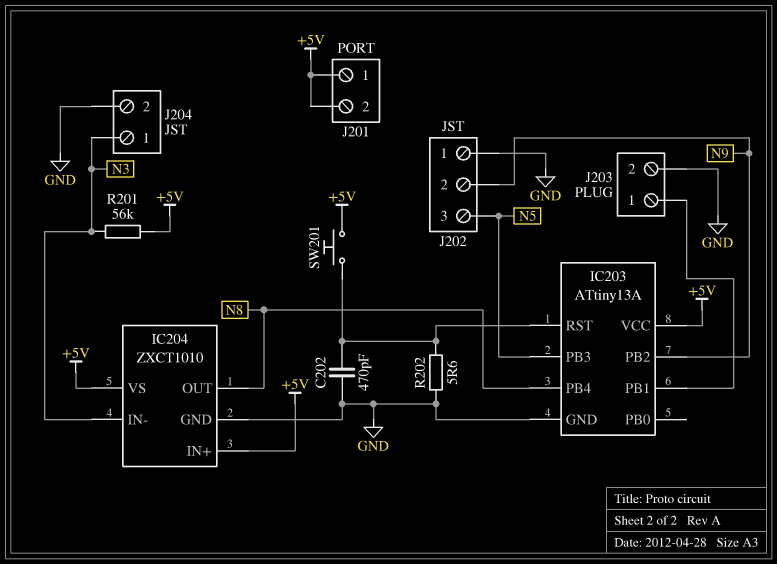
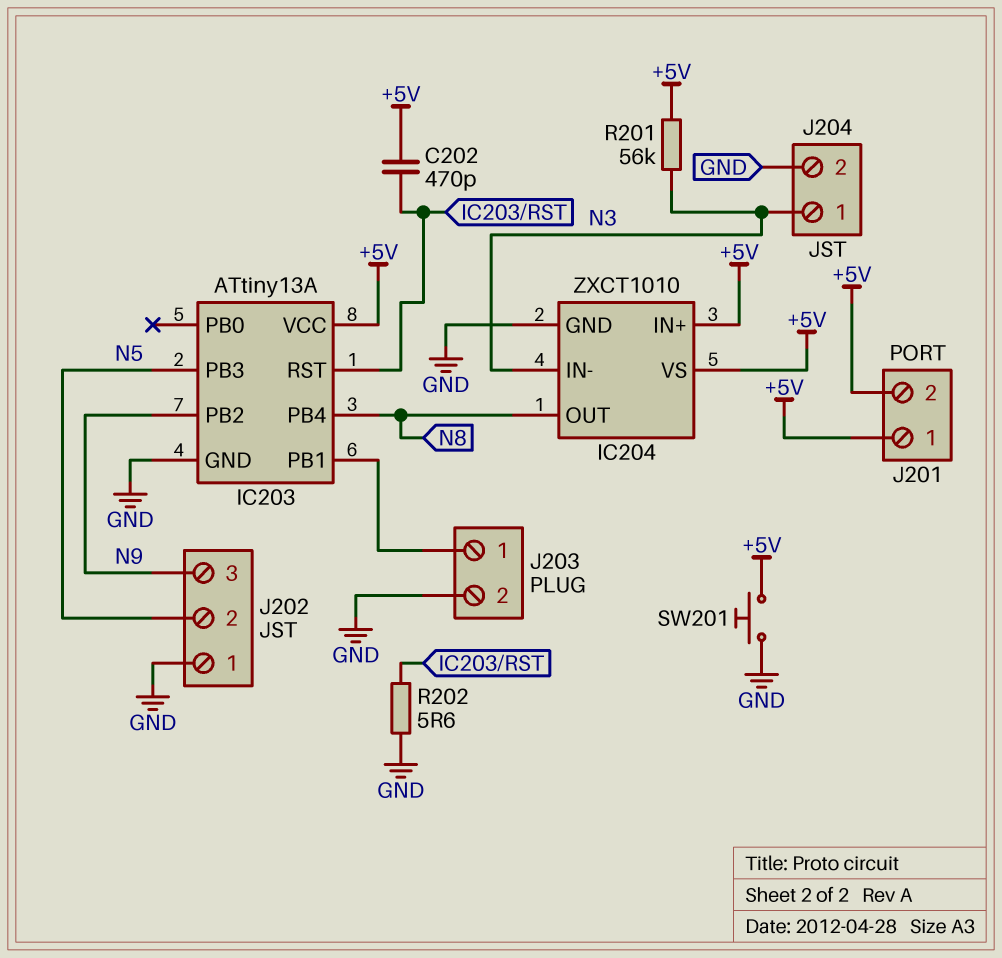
C202: 470pF (GND, IC203/RST) -> 470pF (+5V, IC203/RST)
J202 pin 2: N9 -> N5
J202 pin 3: N5 -> N9
SW201: button (+5V, IC203/RST) -> button (+5V, GND)

